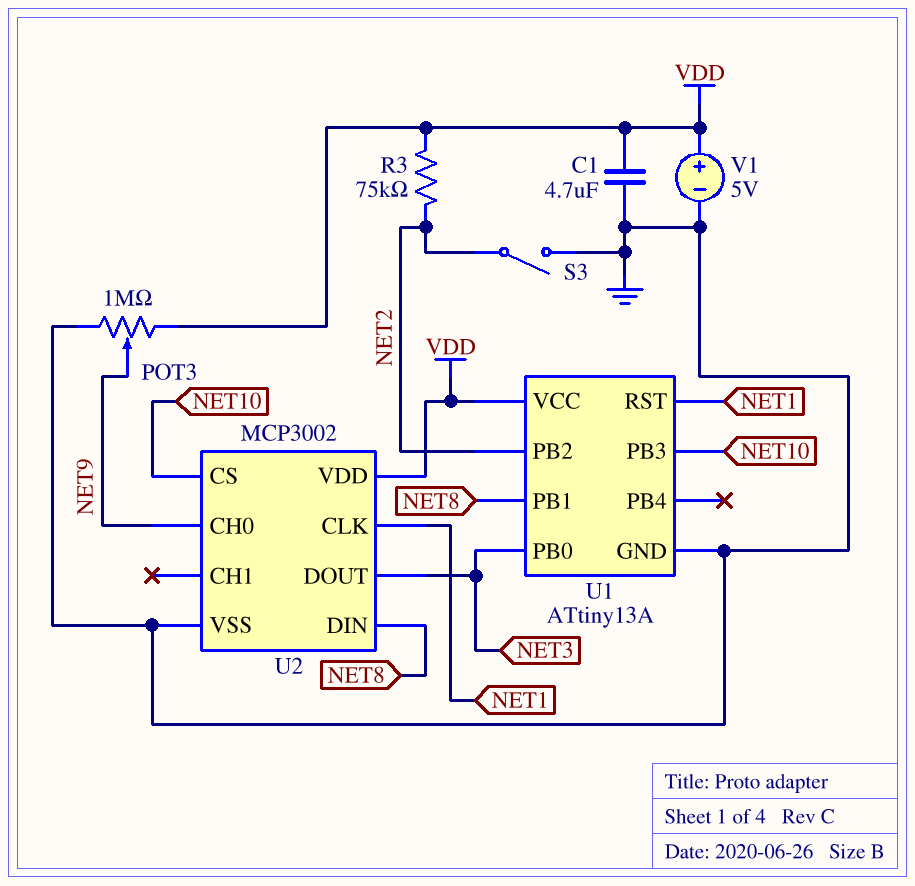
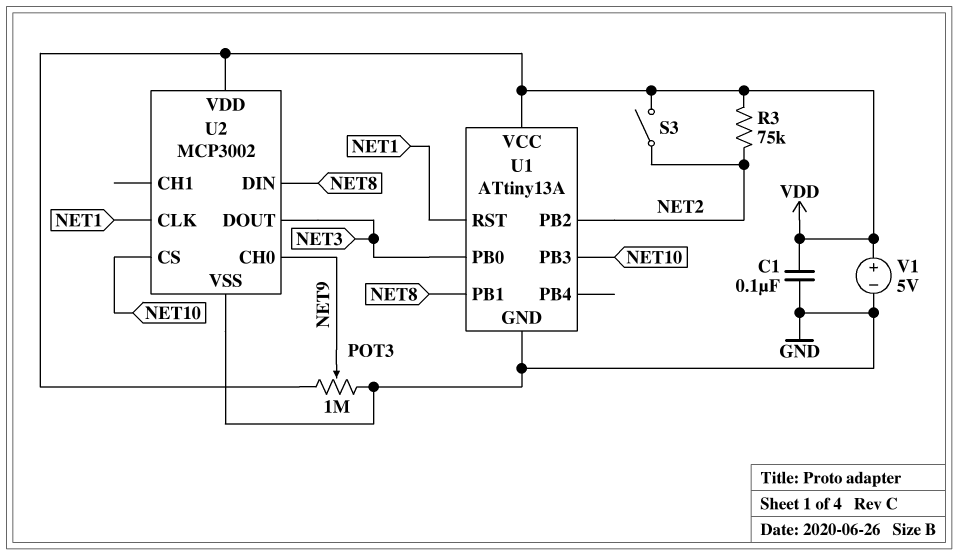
C1: 4.7uF (GND, VDD) -> 100nF (GND, VDD)
S3: switch (GND, NET2) -> switch (NET2, VDD)

